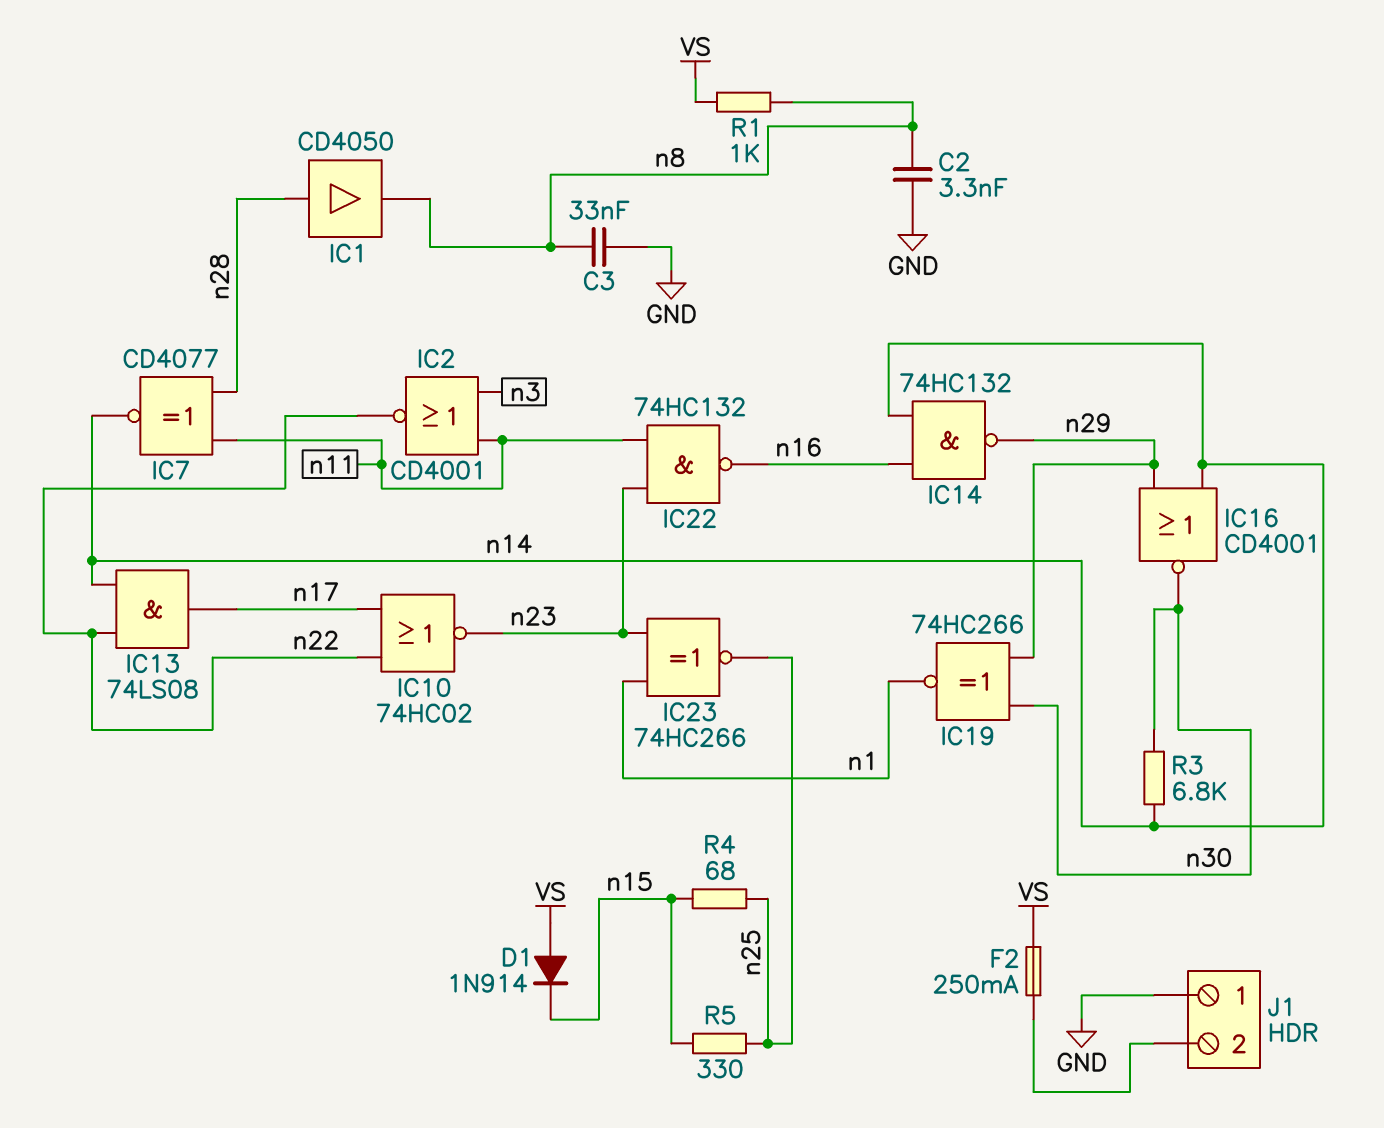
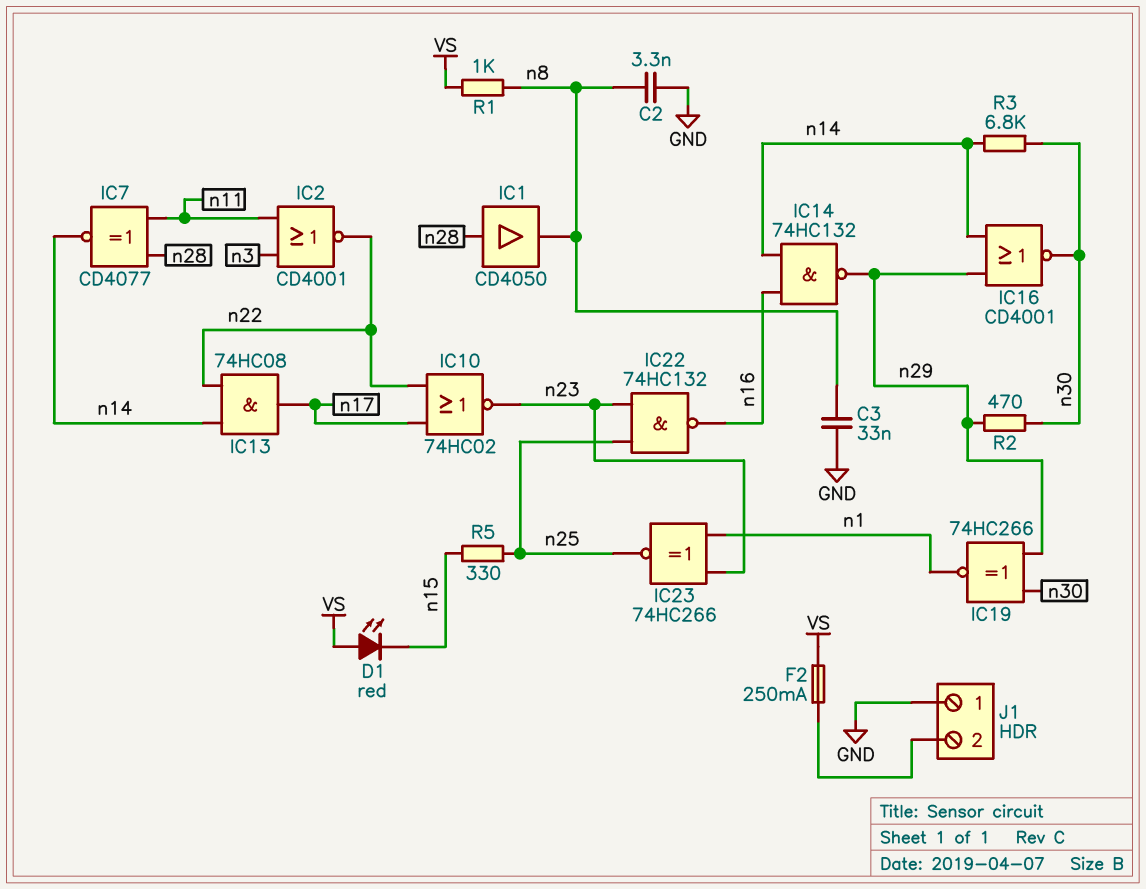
D1: diode 1N914 (A VS, K n15) -> LED red (A VS, K n15)
IC13: AND 74LS08 (in n14, in n22, out n17) -> AND 74HC08 (in n14, in n22, out n17)
IC22: NAND 74HC132 (in n11, in n23, out n16) -> NAND 74HC132 (in n23, in n25, out n16)
R2: none -> 470 (n29, n30)
R4: 68 (n15, n25) -> none

